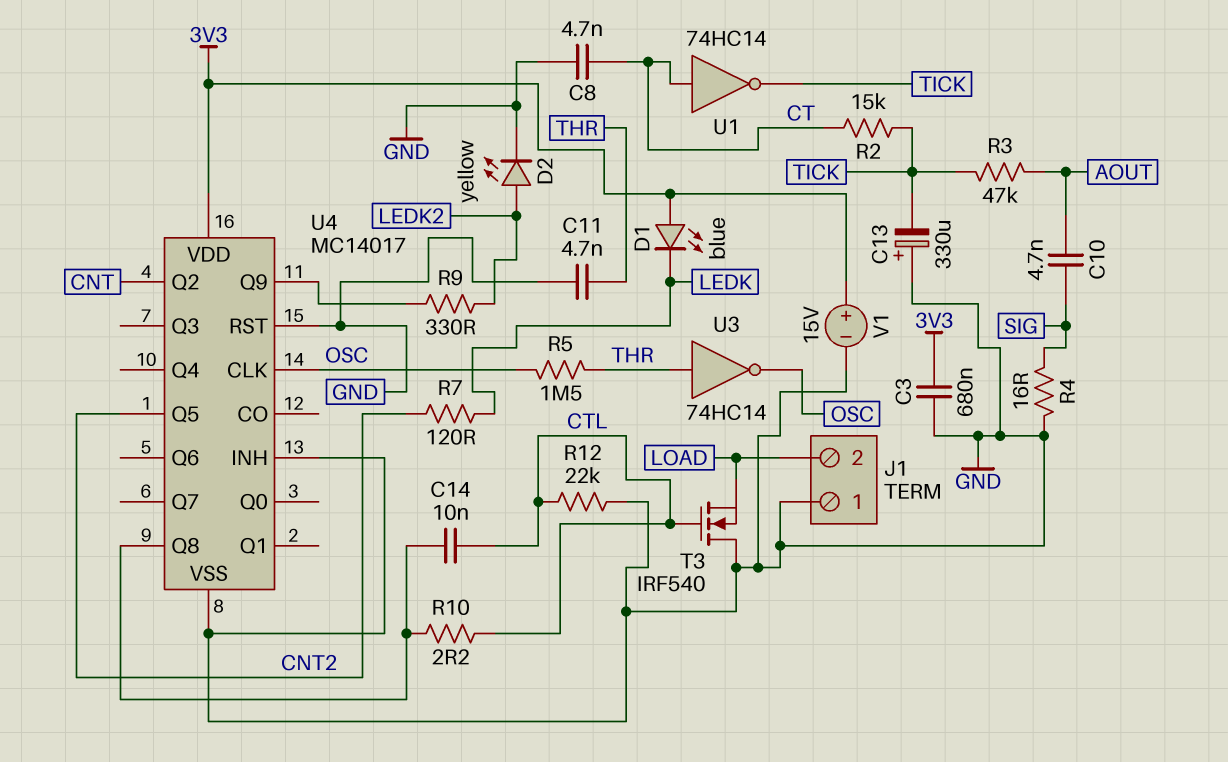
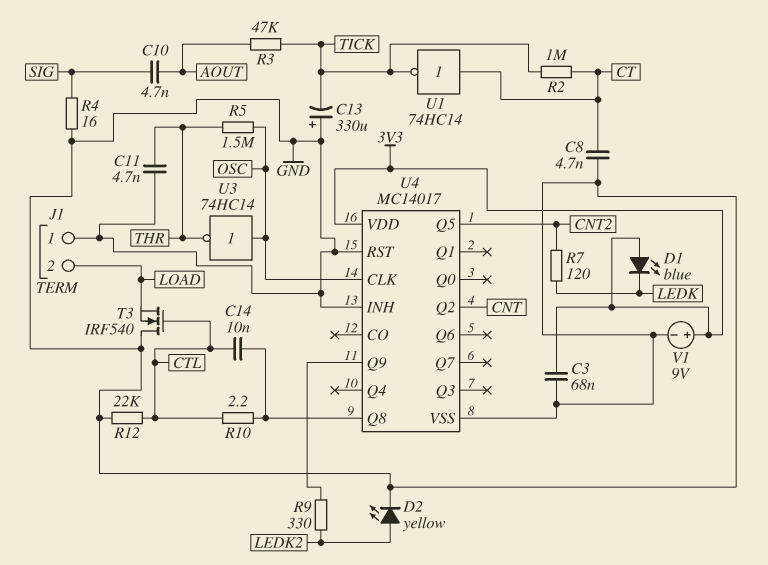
C3: 680nF (3V3, GND) -> 68nF (3V3, GND)
R2: 15k (CT, TICK) -> 1M (CT, TICK)
U3: NOT 74HC14 (in THR, out OSC) -> NOT 74HC14 (in OSC, out THR)
V1: 15V (plus 3V3, minus GND) -> 9V (plus 3V3, minus GND)

